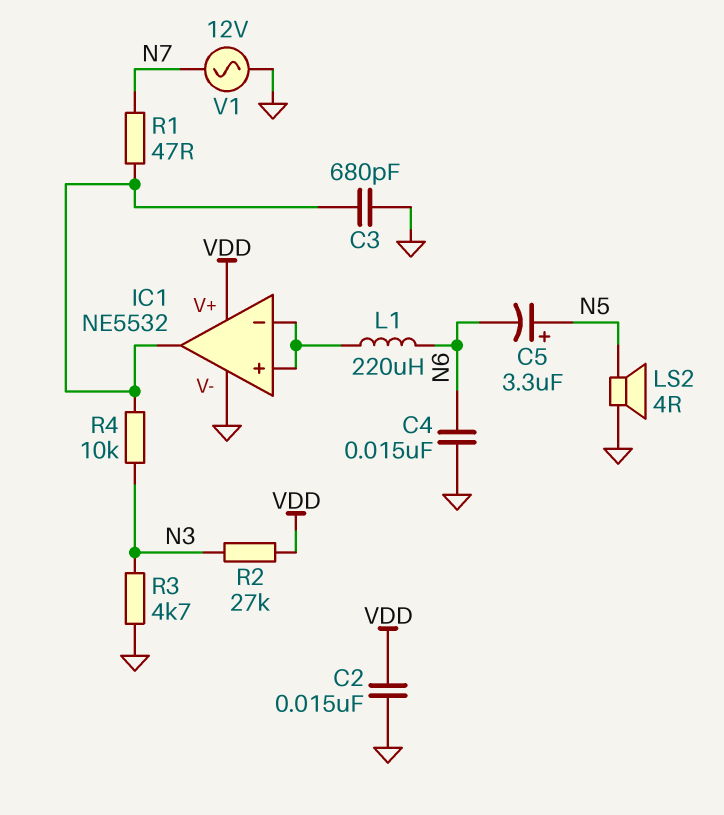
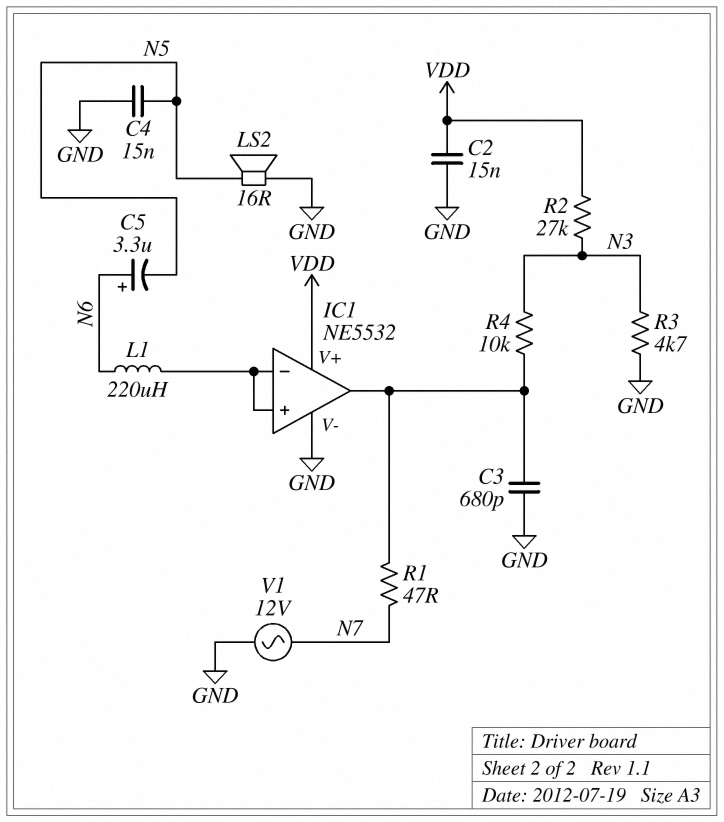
C4: 15nF (GND, N6) -> 15nF (GND, N5)
C5: 3.3uF (plus N5, minus N6) -> 3.3uF (plus N6, minus N5)
LS2: speaker 4R (GND, N5) -> speaker 16R (GND, N5)

